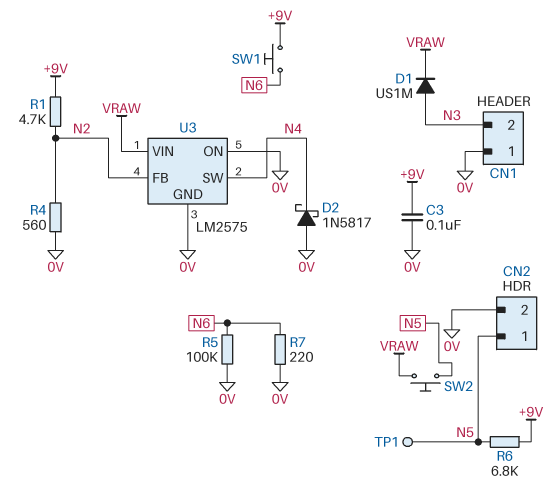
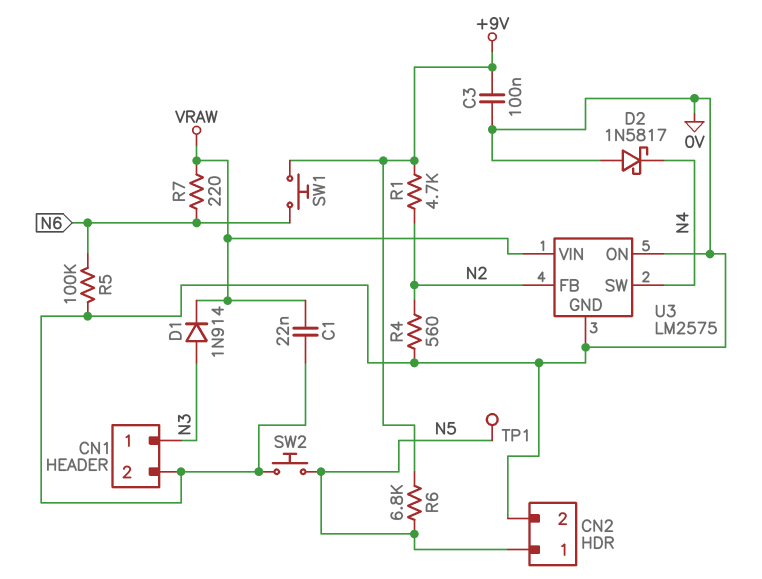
C1: none -> 22nF (0V, VRAW)
CN1 pin 1: 0V -> N3
CN1 pin 2: N3 -> 0V
D1: diode US1M (A N3, K VRAW) -> diode 1N914 (A N3, K VRAW)
R7: 220 (0V, N6) -> 220 (N6, VRAW)
SW2: button (N5, VRAW) -> button (0V, N5)

